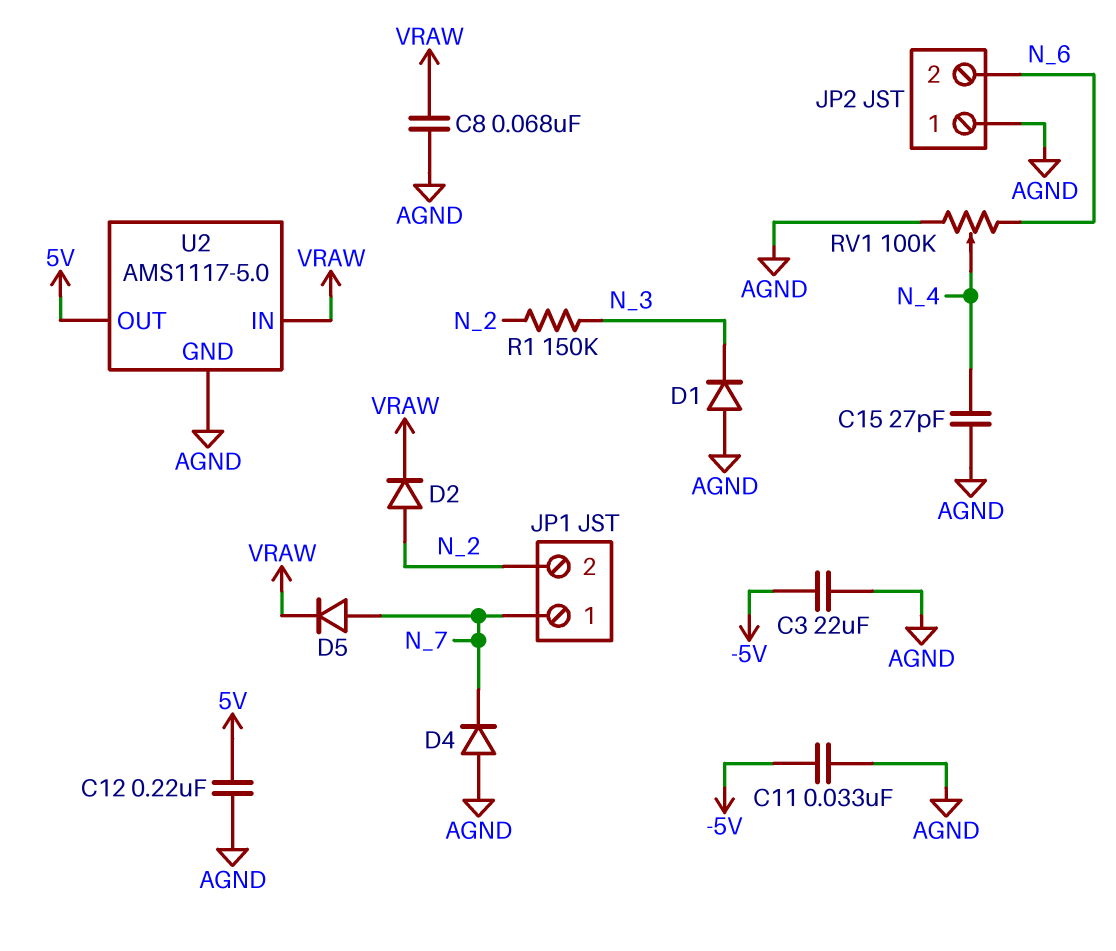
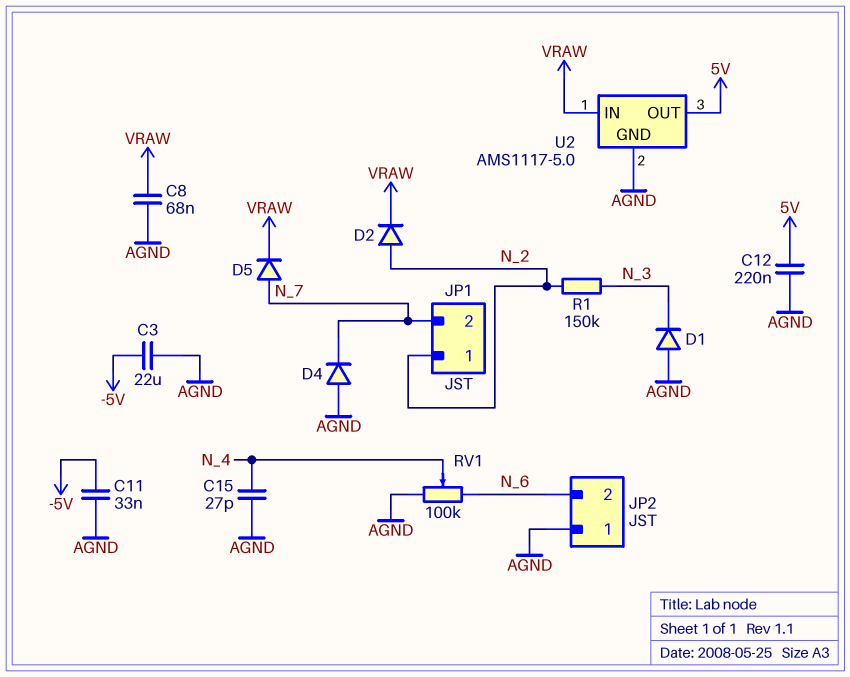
JP1 pin 1: N_7 -> N_2
JP1 pin 2: N_2 -> N_7

